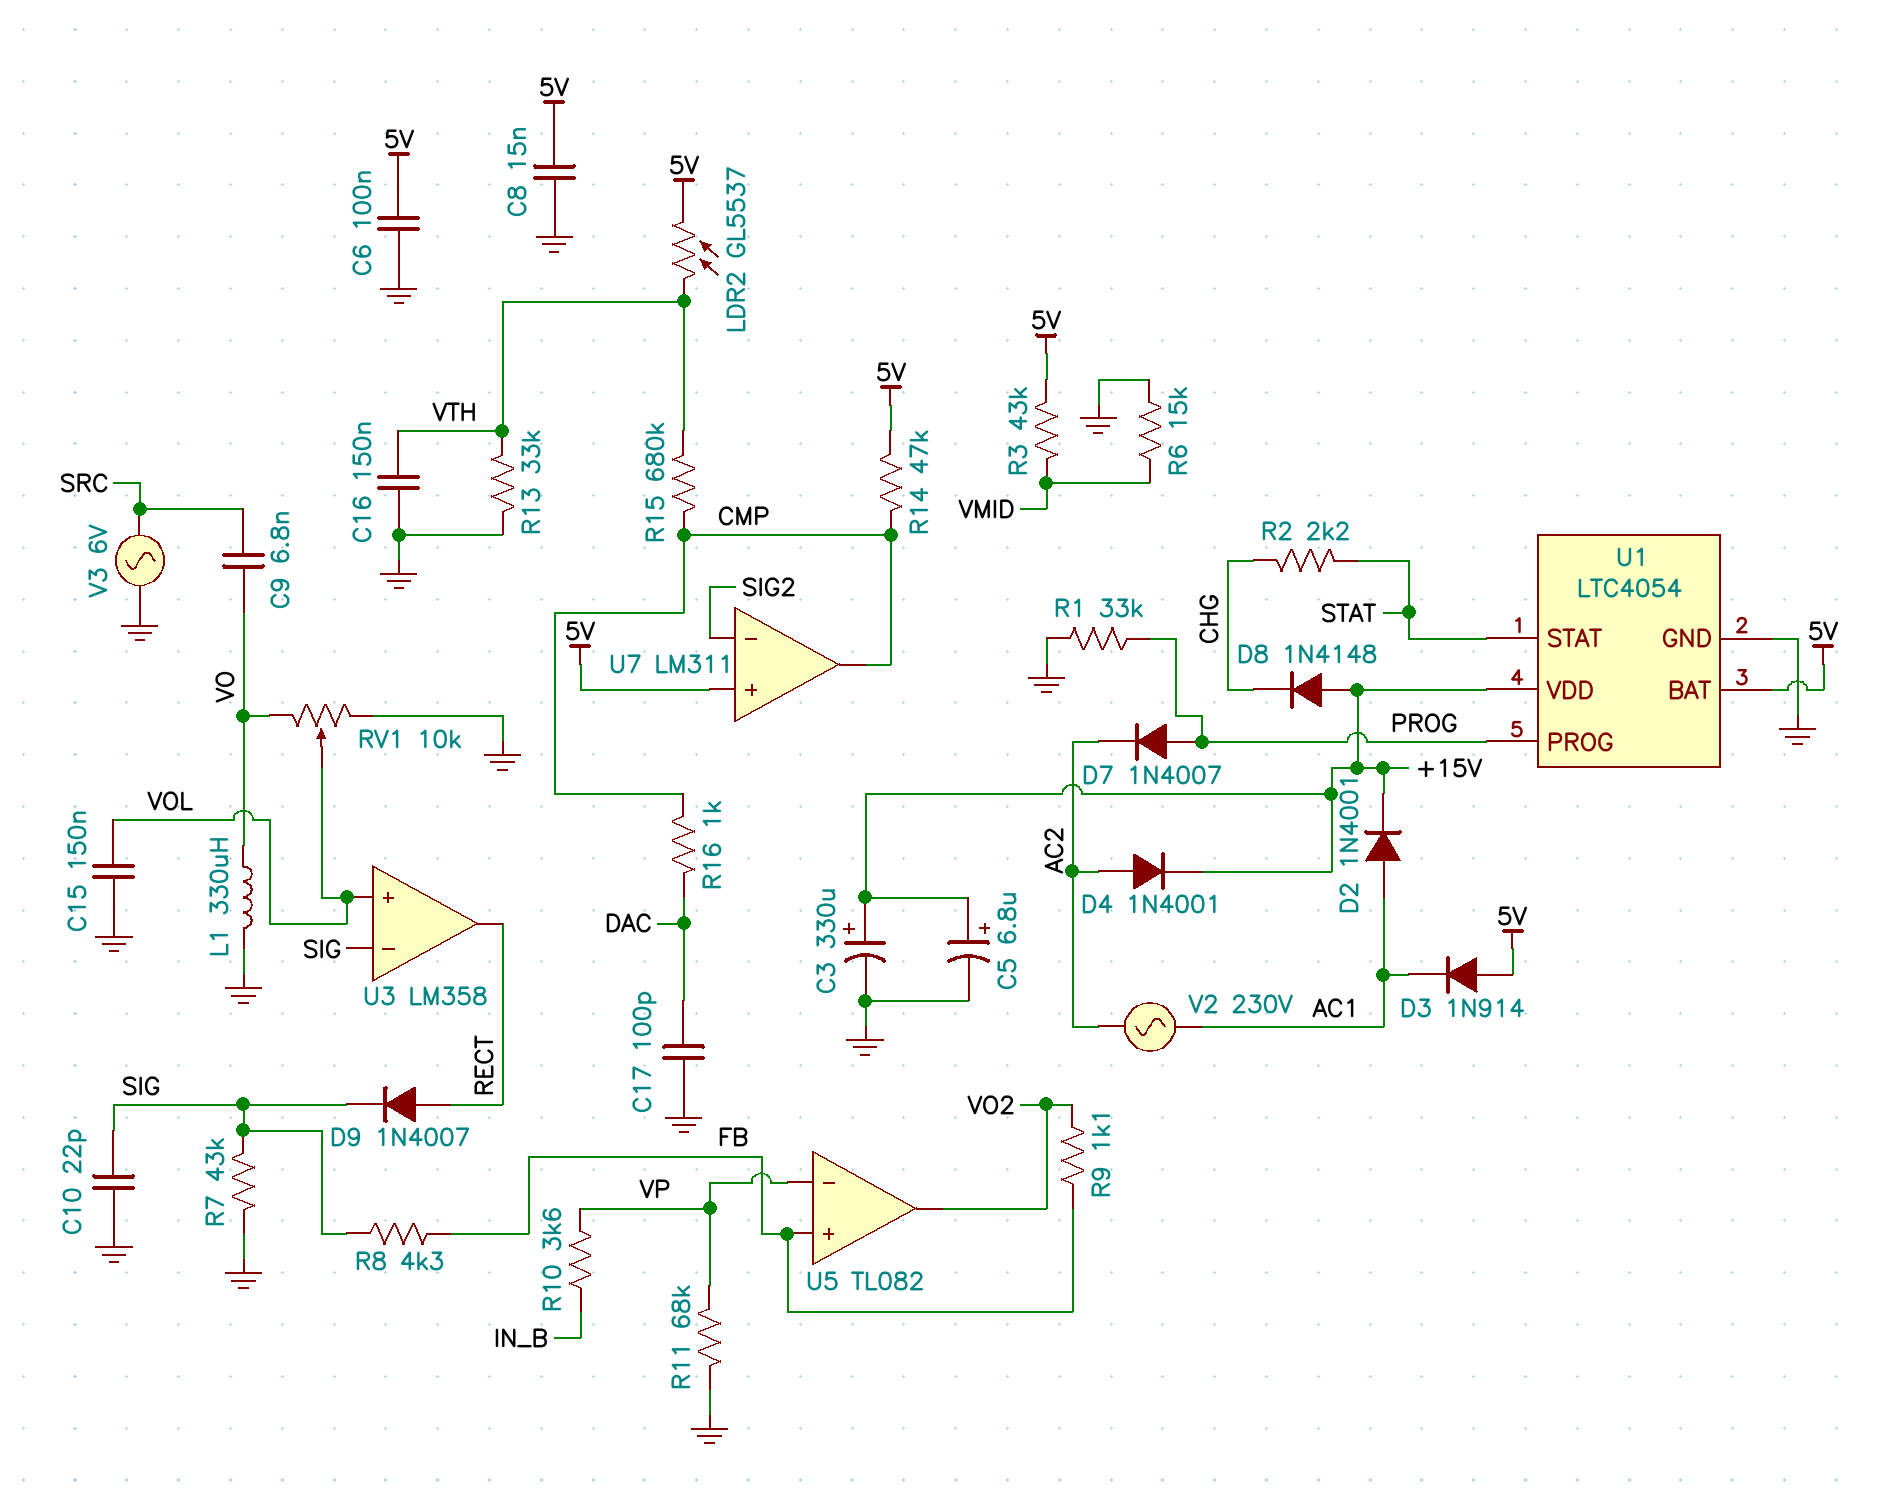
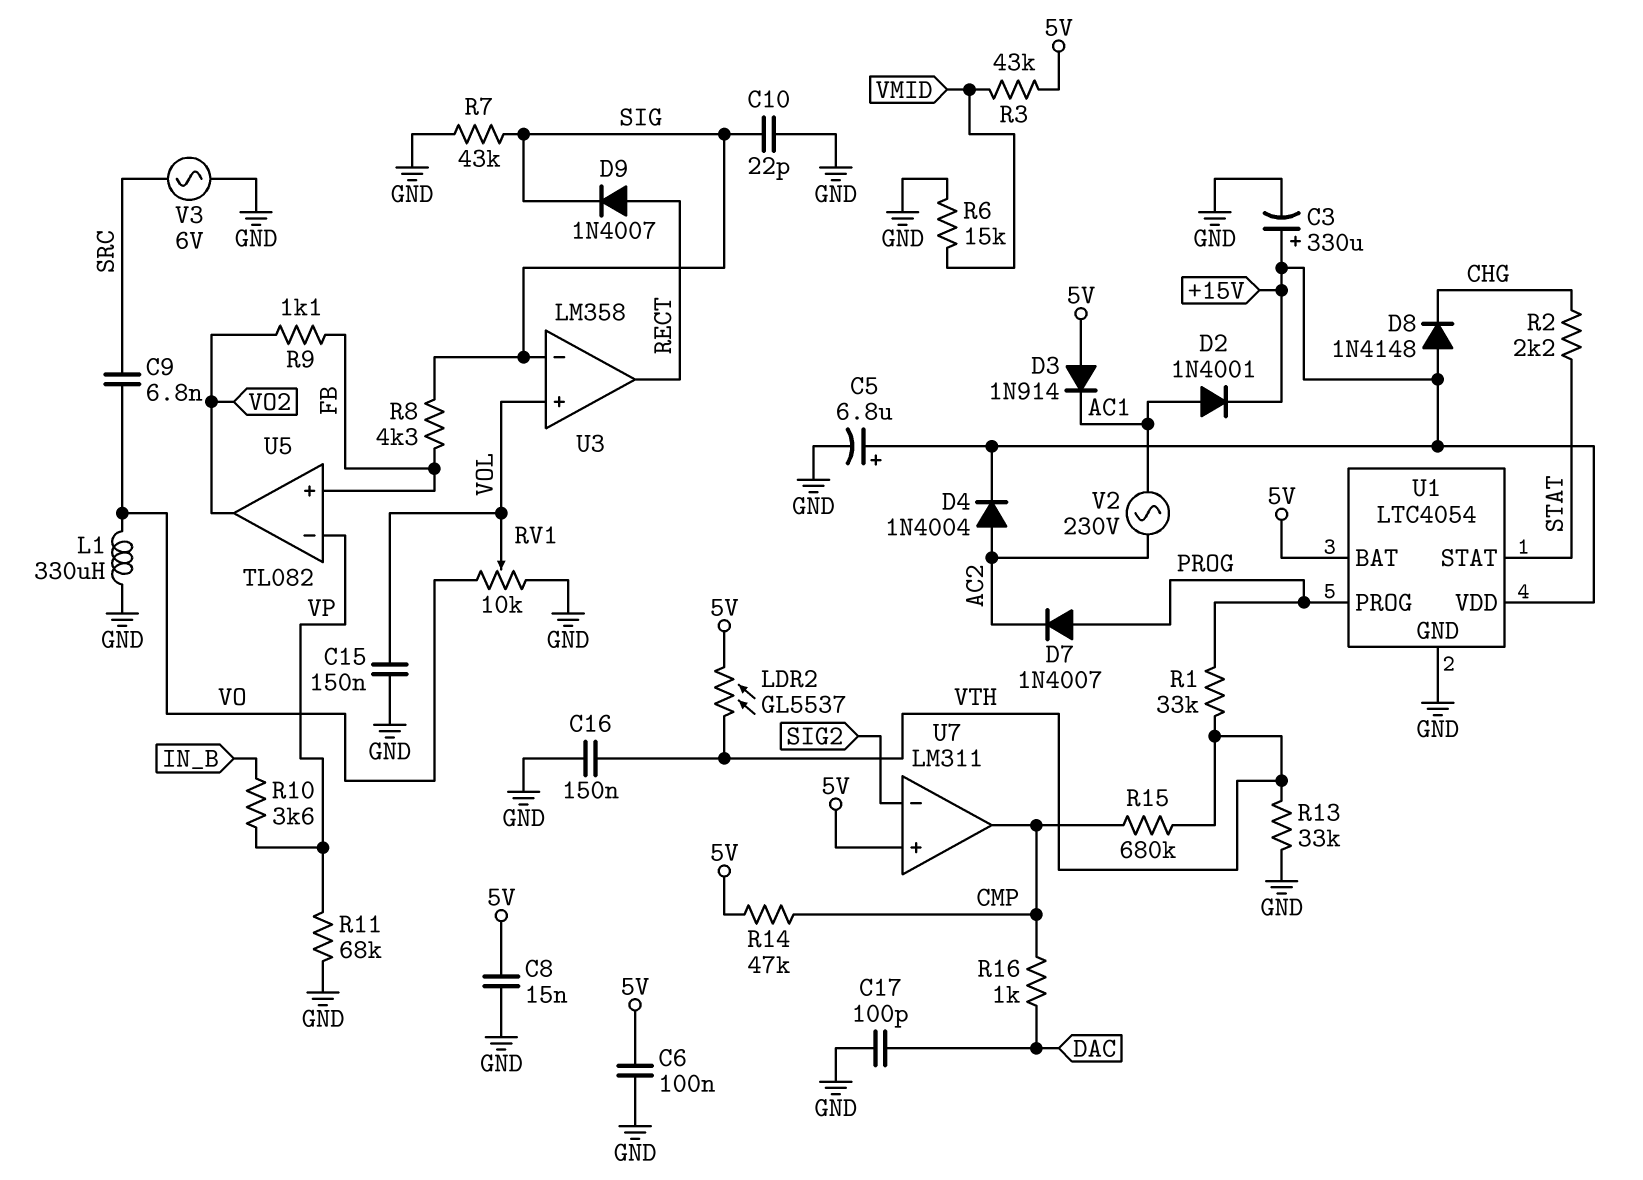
D4: diode 1N4001 (A AC2, K +15V) -> diode 1N4004 (A AC2, K +15V)
R1: 33k (GND, PROG) -> 33k (PROG, VTH)

